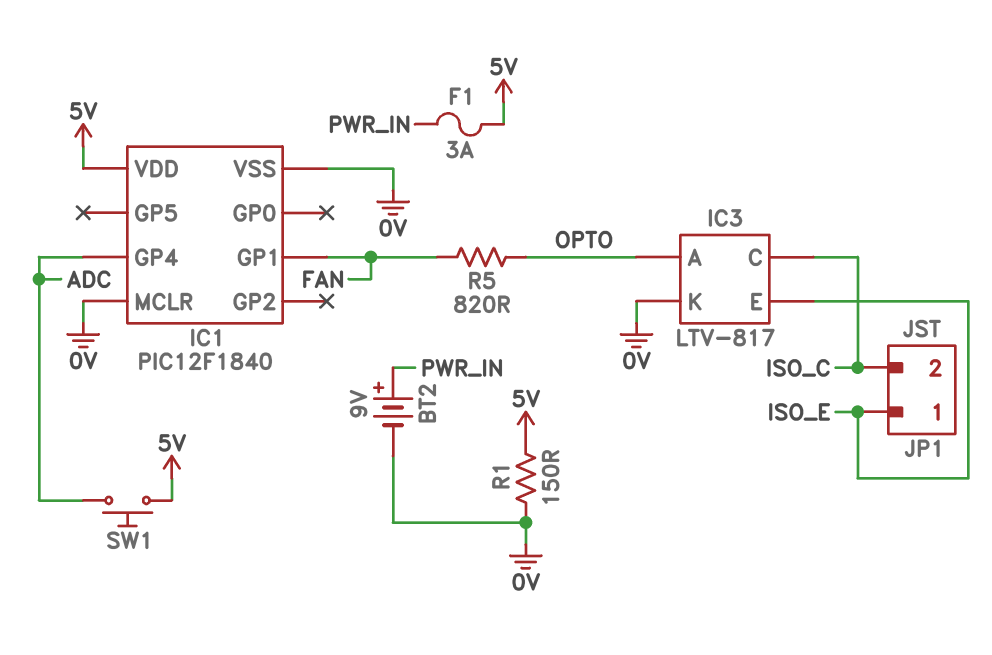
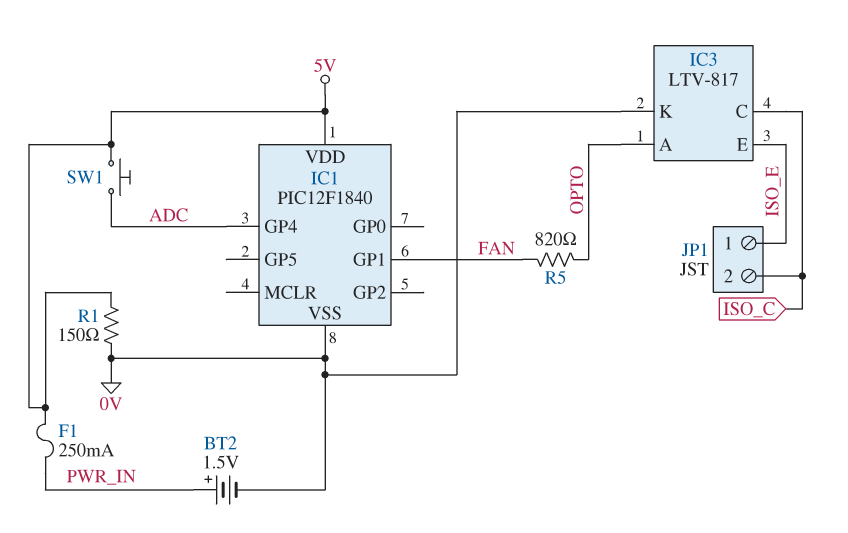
BT2: 9V (plus PWR_IN, minus 0V) -> 1.5V (plus PWR_IN, minus 0V)
F1: 3A (5V, PWR_IN) -> 250mA (5V, PWR_IN)
IC1 pin MCLR: 0V -> none

